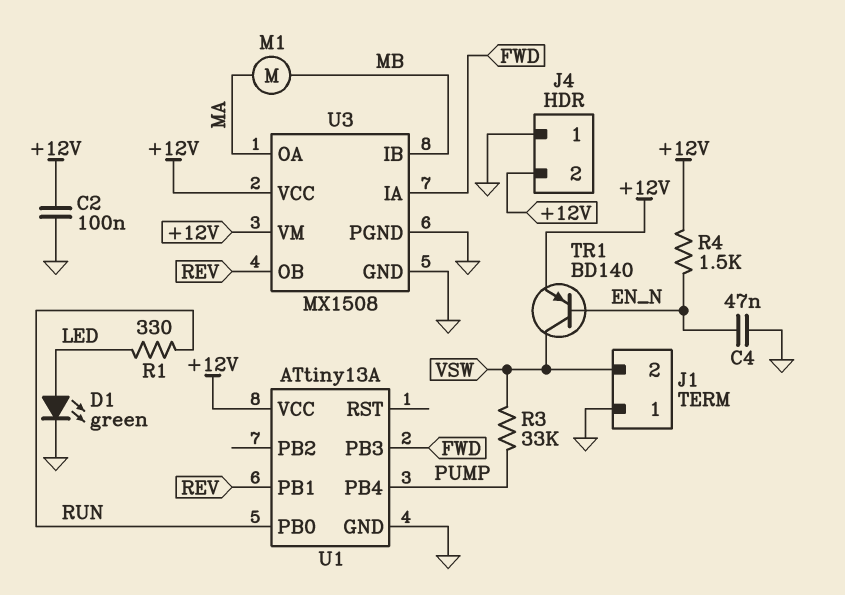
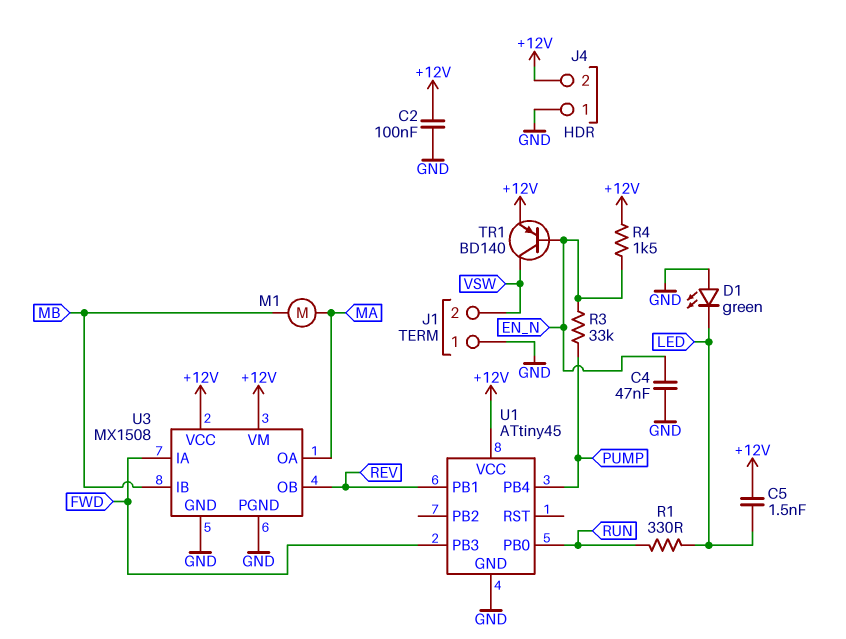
C5: none -> 1.5nF (+12V, LED)
D1: LED green (A LED, K GND) -> LED green (A GND, K LED)
R3: 33k (PUMP, VSW) -> 33k (EN_N, PUMP)
U1: ATtiny13A -> ATtiny45

